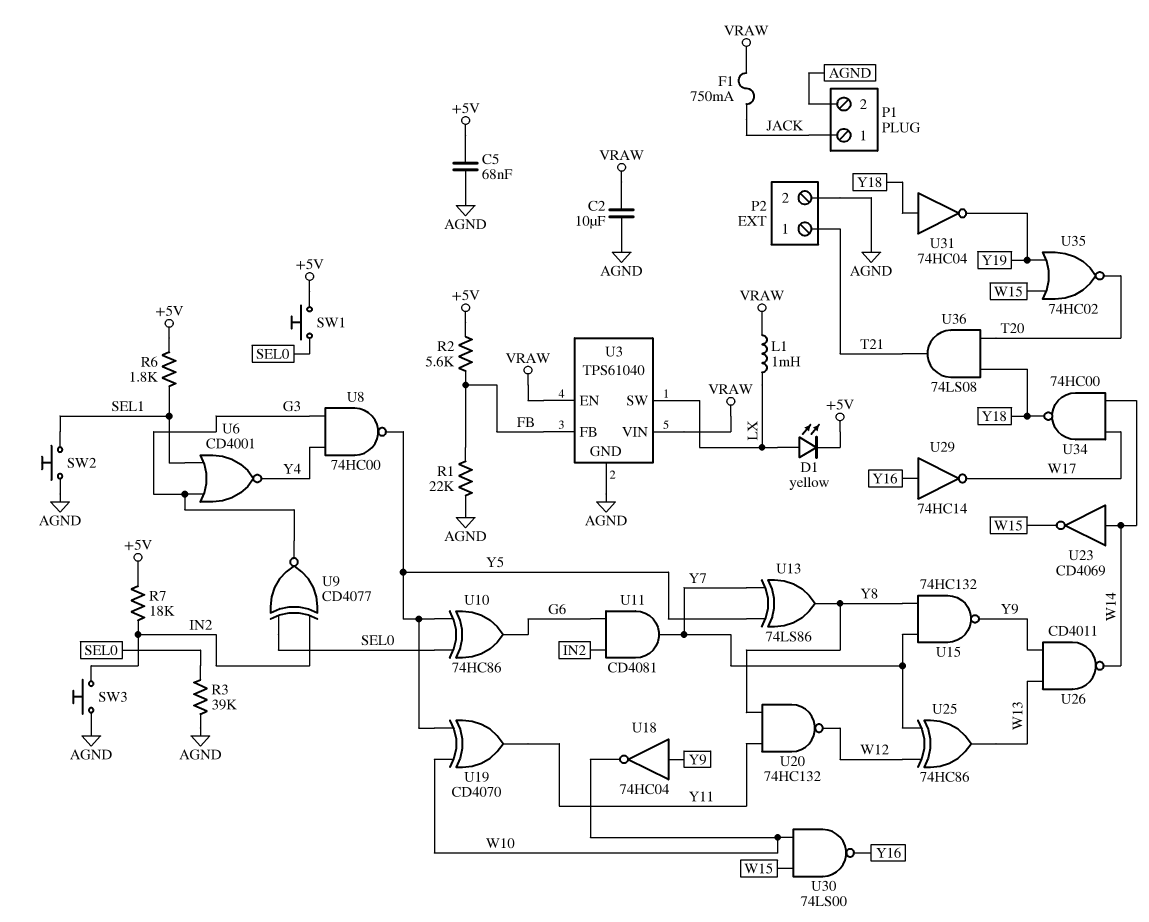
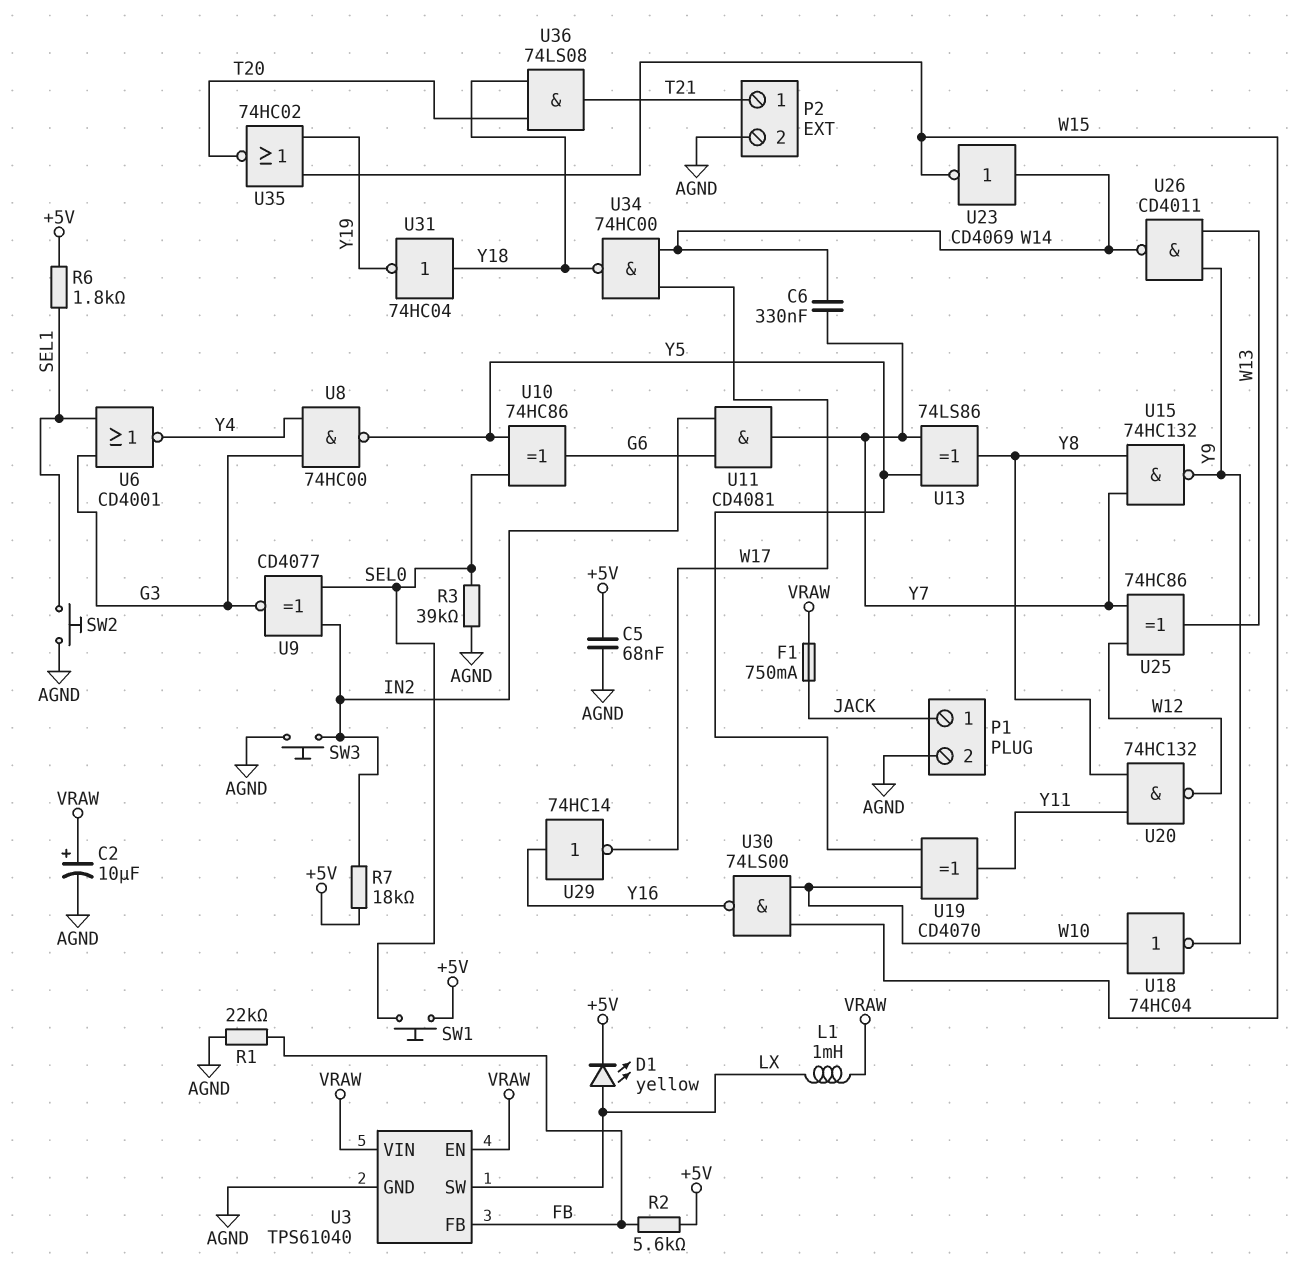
C2: 10uF (AGND, VRAW) -> 10uF (plus VRAW, minus AGND)
C6: none -> 330nF (W14, Y7)
U18: NOT 74HC04 (in Y9, out W10) -> NOT 74HC04 (in W10, out Y9)

